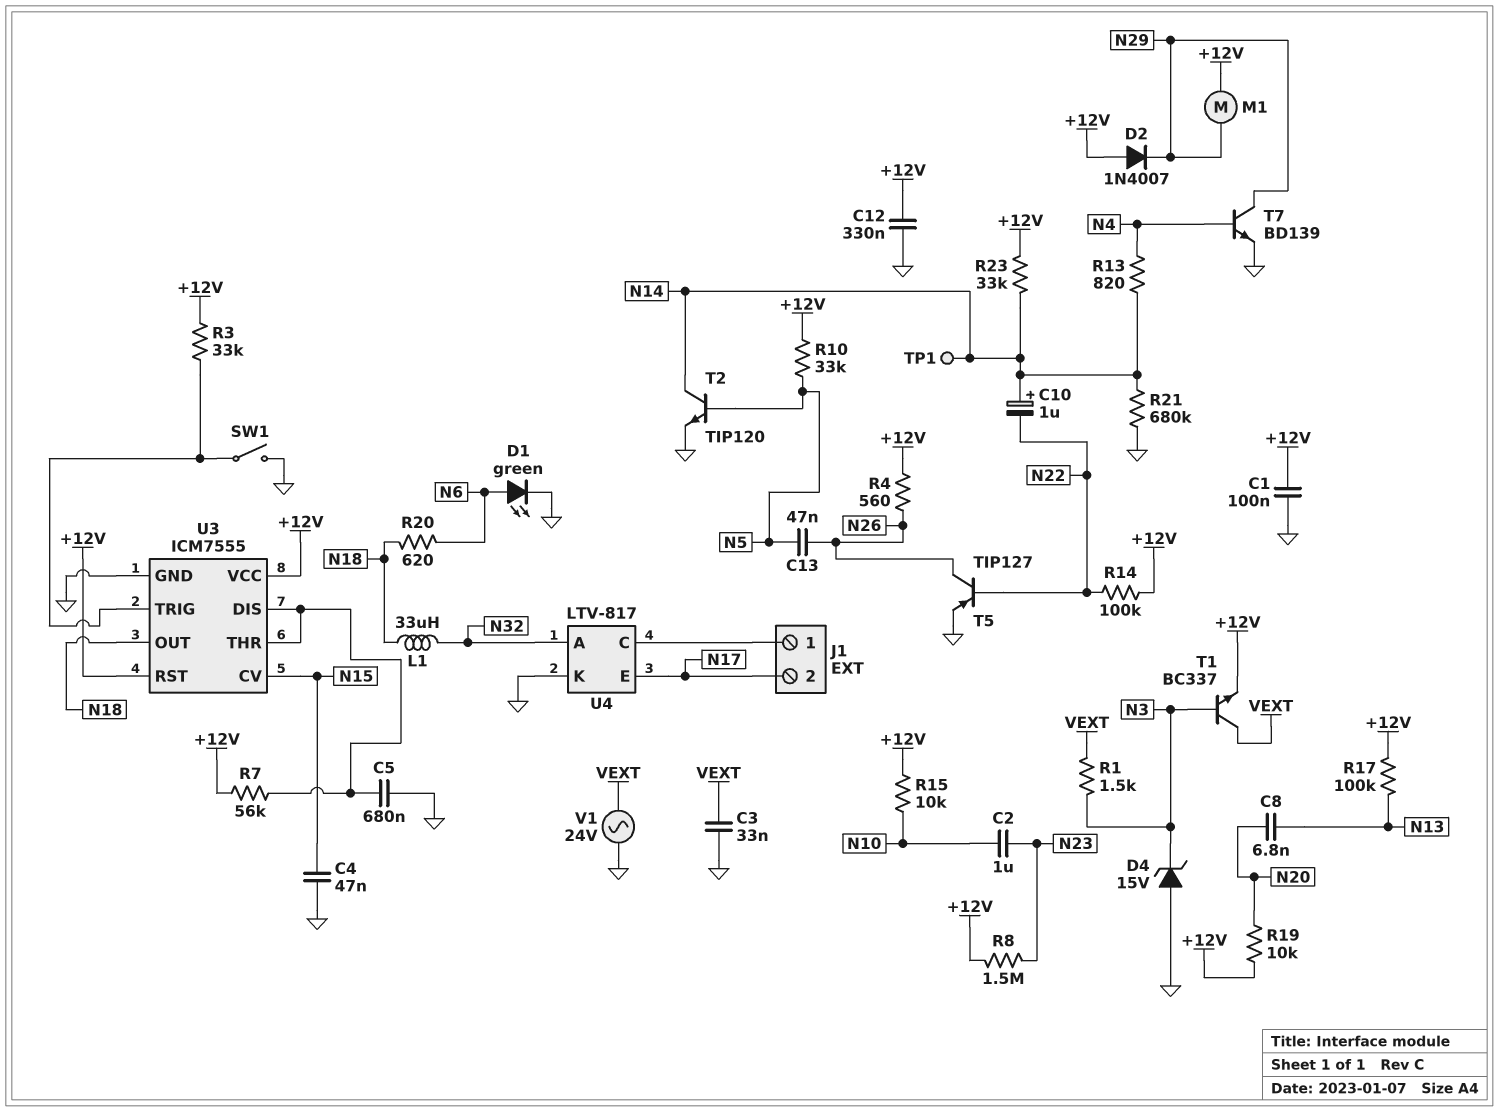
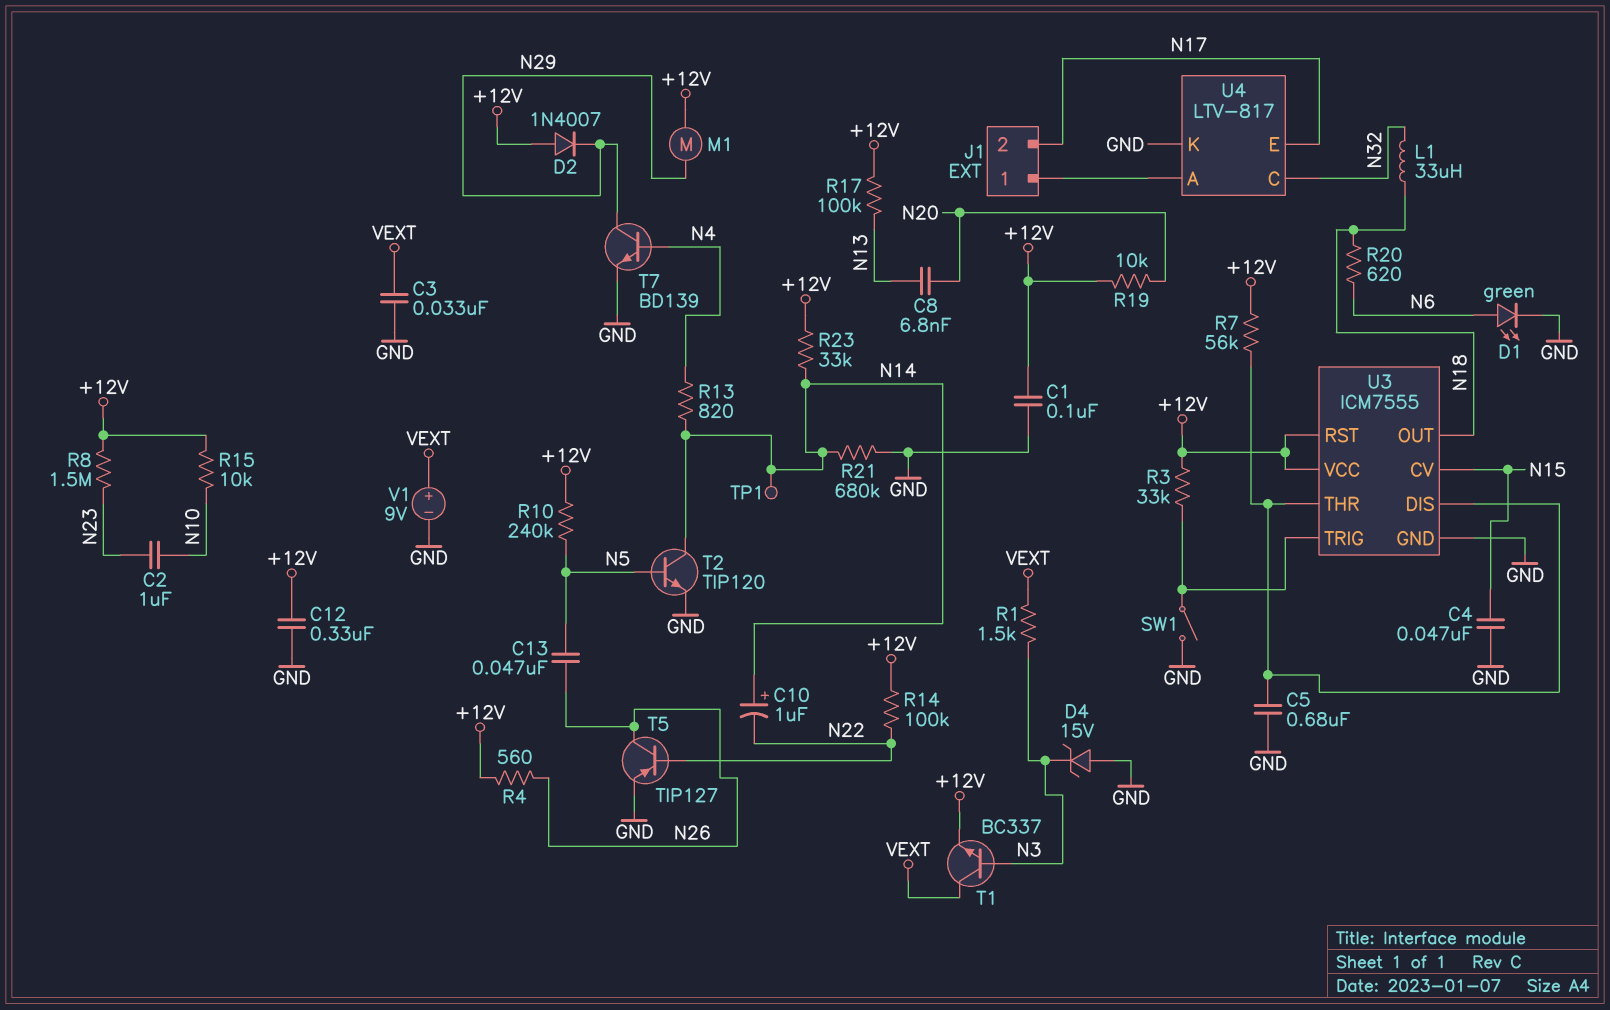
R10: 33k (+12V, N5) -> 240k (+12V, N5)
U4 pin A: N32 -> J1/1
U4 pin C: J1/1 -> N32
V1: AC 24V (GND, VEXT) -> 9V (plus VEXT, minus GND)

